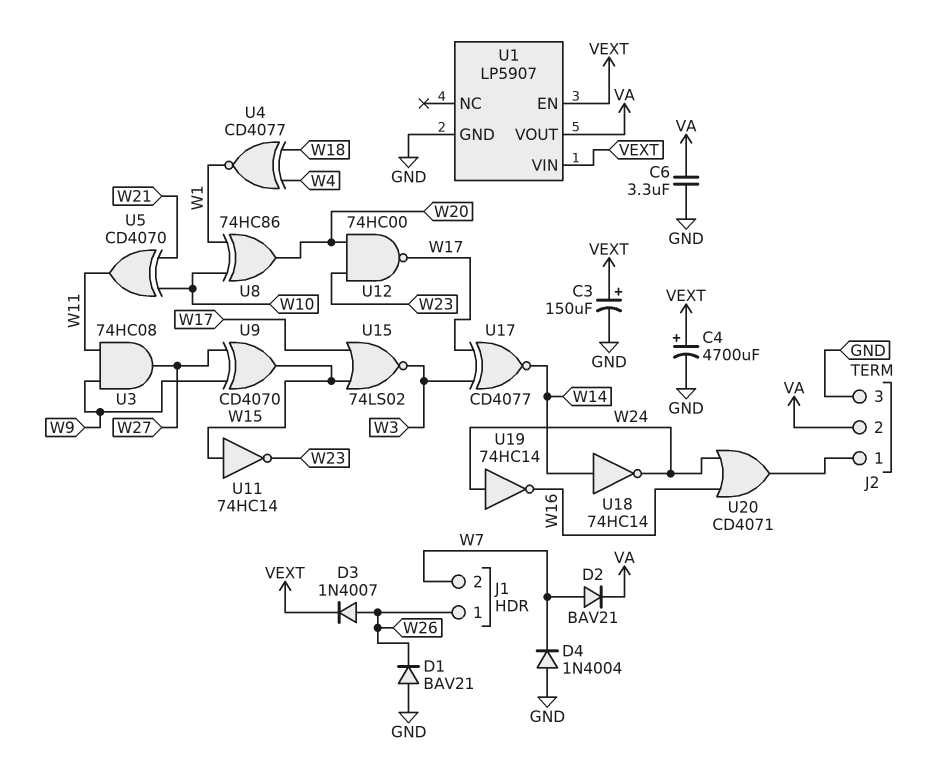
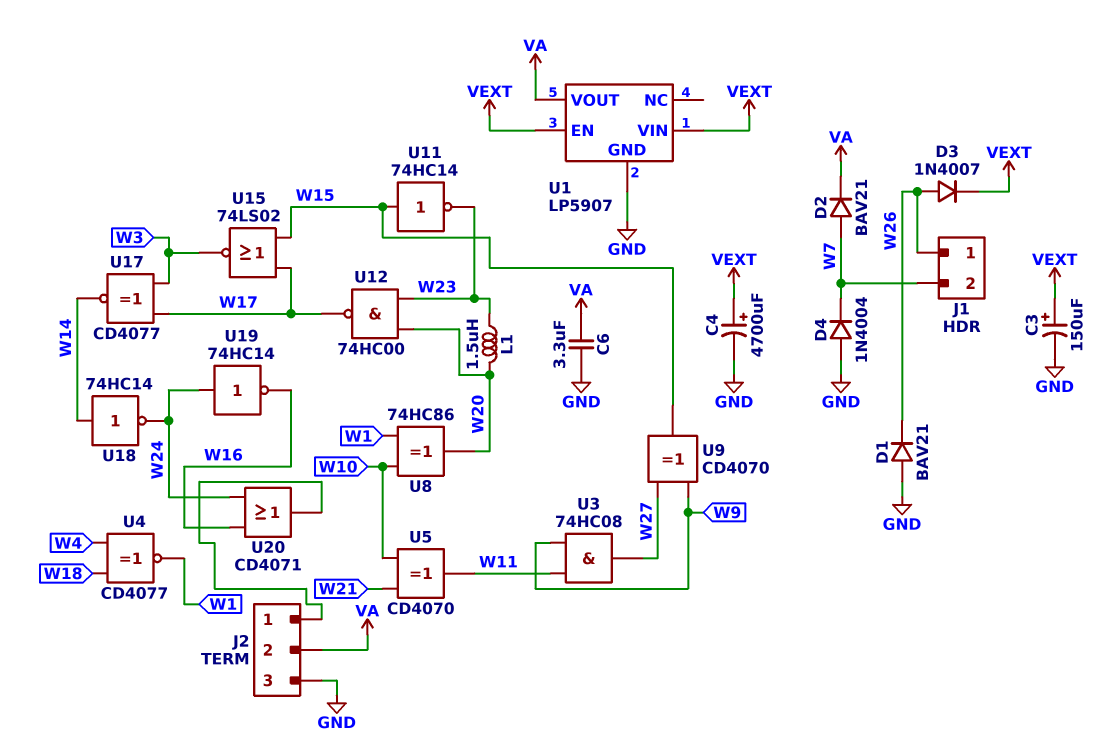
L1: none -> 1.5uH (W20, W23)

